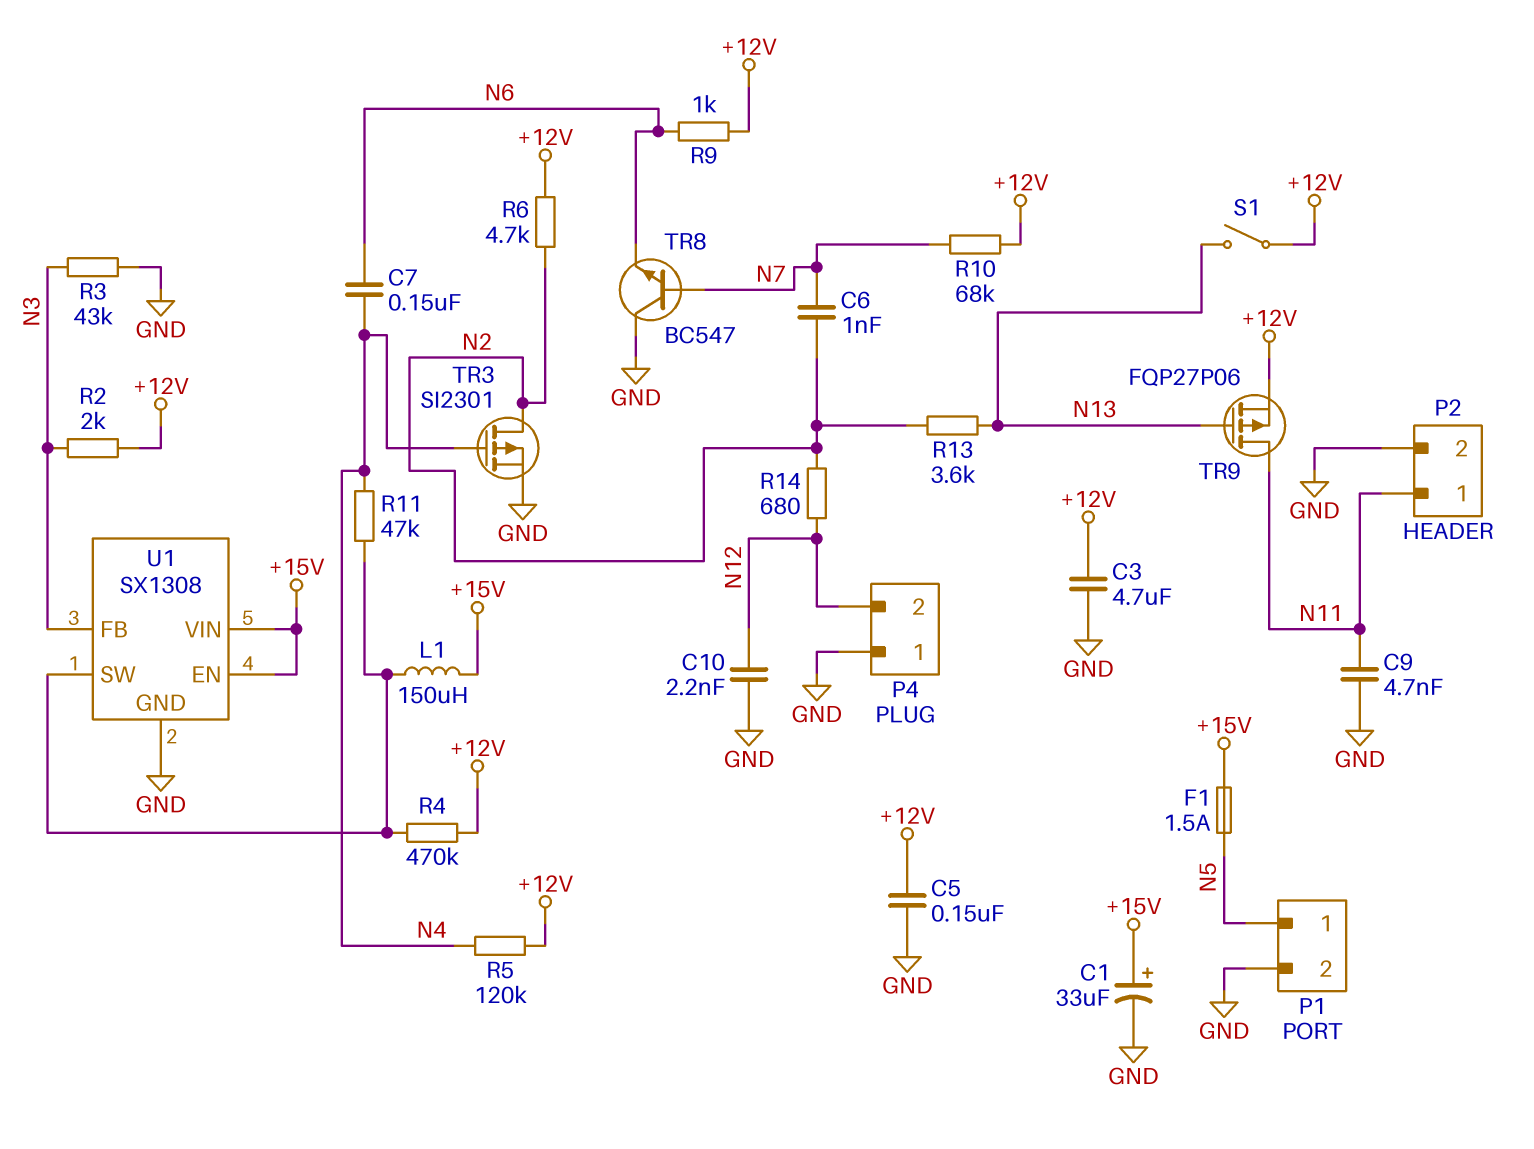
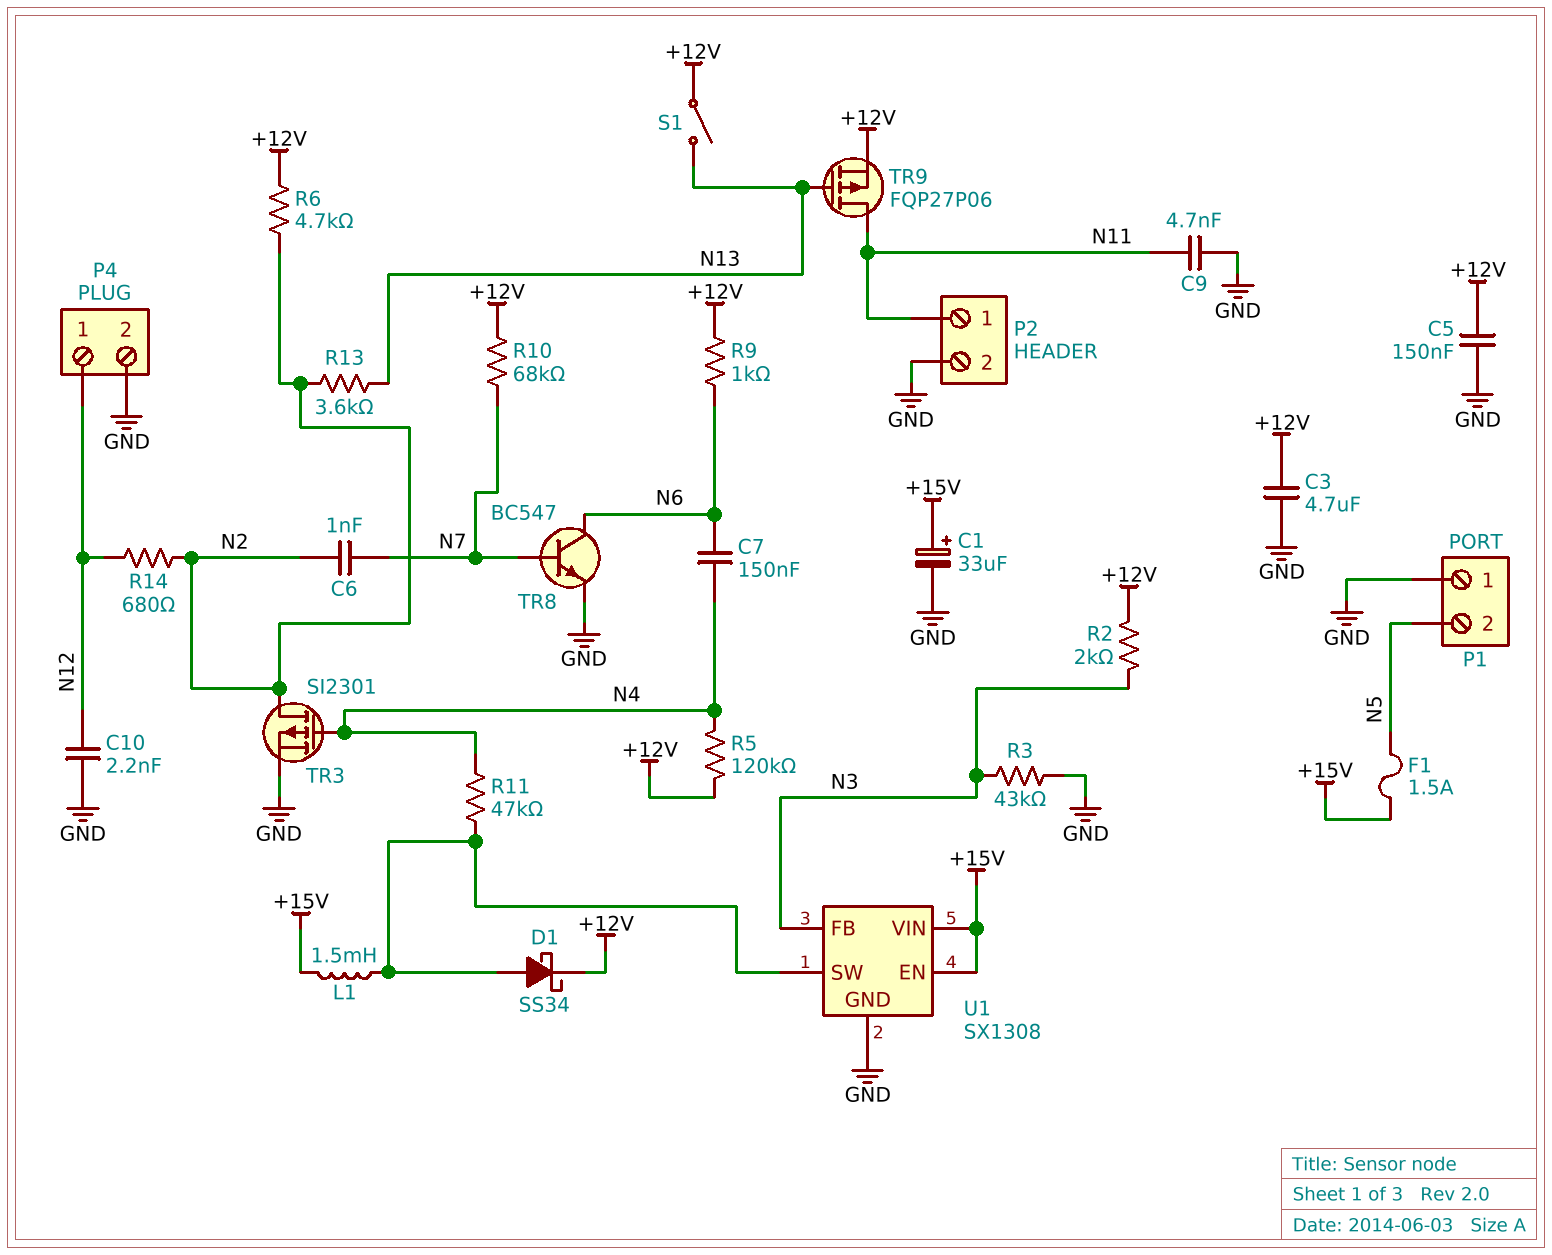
D1: none -> schottky SS34 (A U1/SW, K +12V)
L1: 150uH (+15V, U1/SW) -> 1.5mH (+15V, U1/SW)
P1 pin 1: N5 -> GND
P1 pin 2: GND -> N5
P4 pin 1: GND -> N12
P4 pin 2: N12 -> GND
R4: 470k (+12V, U1/SW) -> none
TR8: NPN BC547 (B N7, C GND, E N6) -> NPN BC547 (B N7, C N6, E GND)

